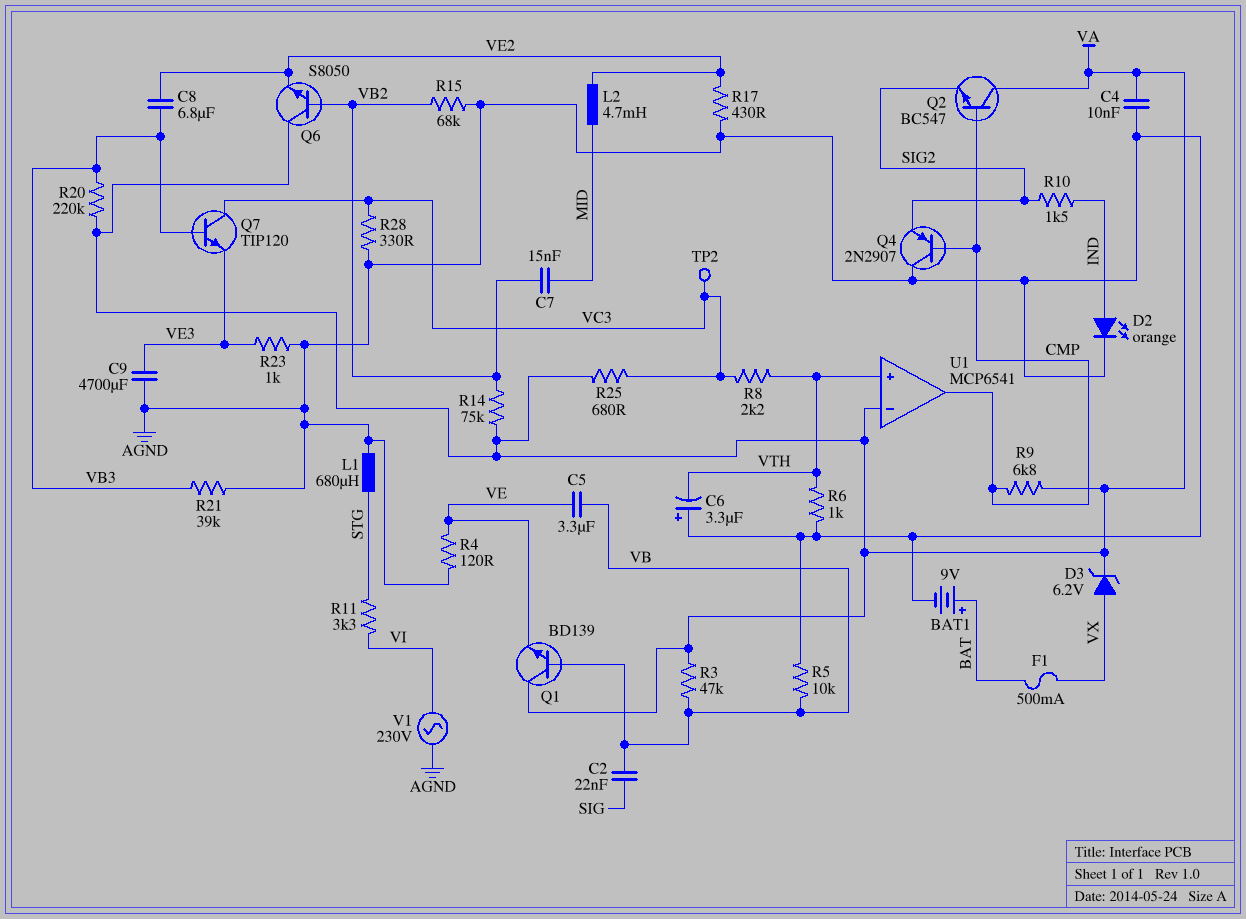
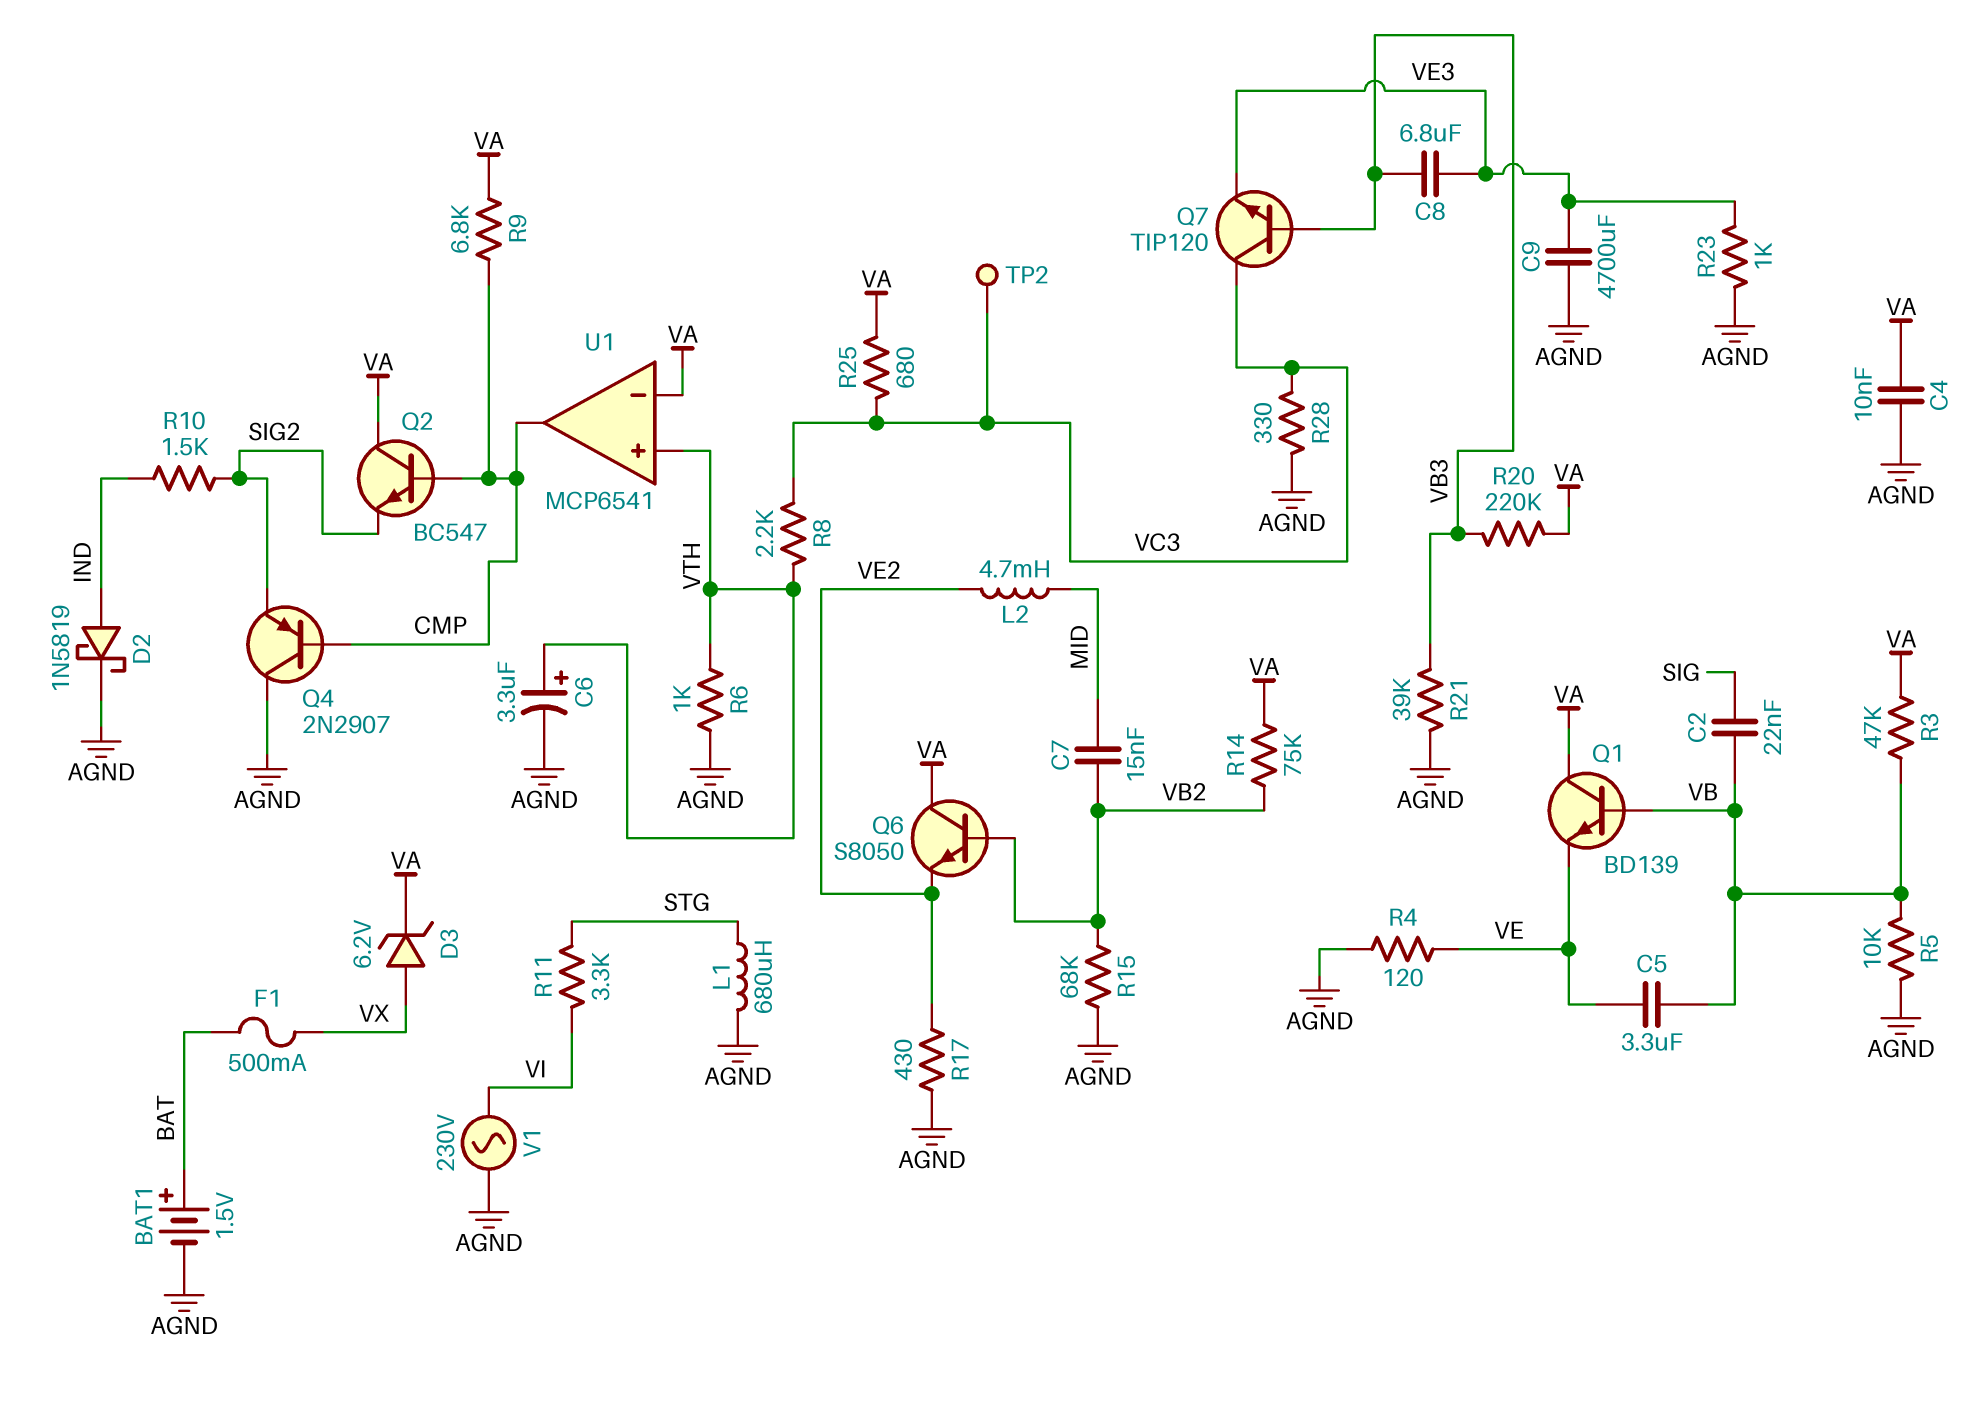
BAT1: 9V (plus BAT, minus AGND) -> 1.5V (plus BAT, minus AGND)
C6: 3.3uF (plus AGND, minus VTH) -> 3.3uF (plus VTH, minus AGND)
C8: 6.8uF (VB3, VE2) -> 6.8uF (VB3, VE3)
D2: LED orange (A IND, K AGND) -> schottky 1N5819 (A IND, K AGND)

